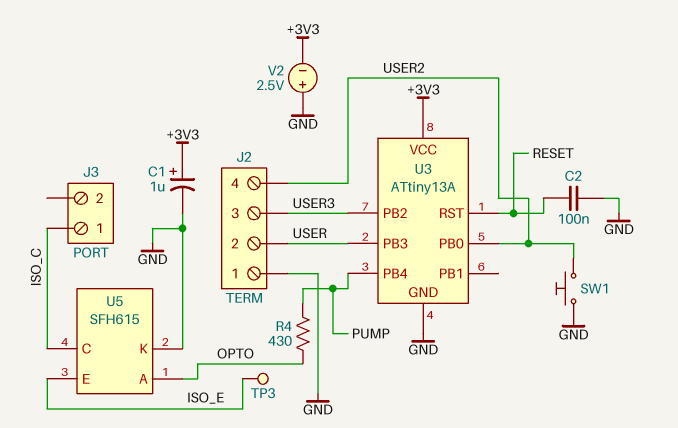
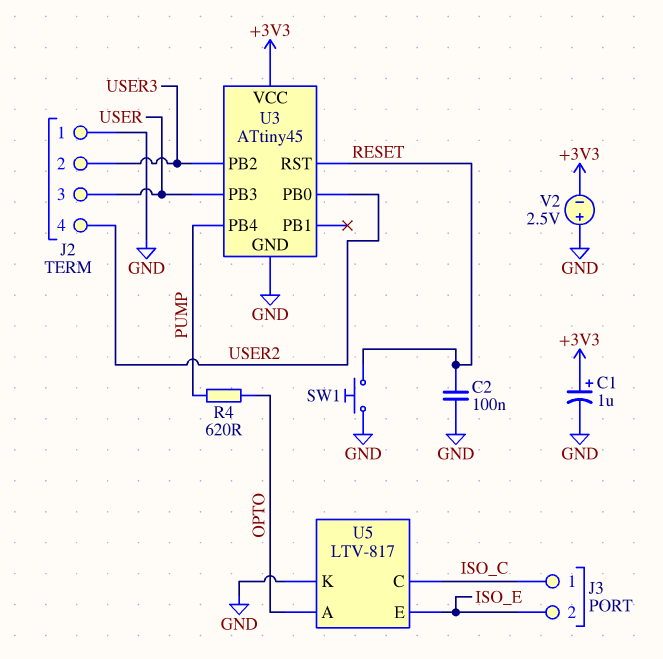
J2 pin 2: USER -> USER3
J2 pin 3: USER3 -> USER
J3 pin 2: none -> ISO_E
R4: 430 (OPTO, PUMP) -> 620 (OPTO, PUMP)
SW1: button (GND, USER2) -> button (GND, RESET)
TP3: test point (ISO_E) -> none
U3: ATtiny13A -> ATtiny45
U5: SFH615 -> LTV-817

